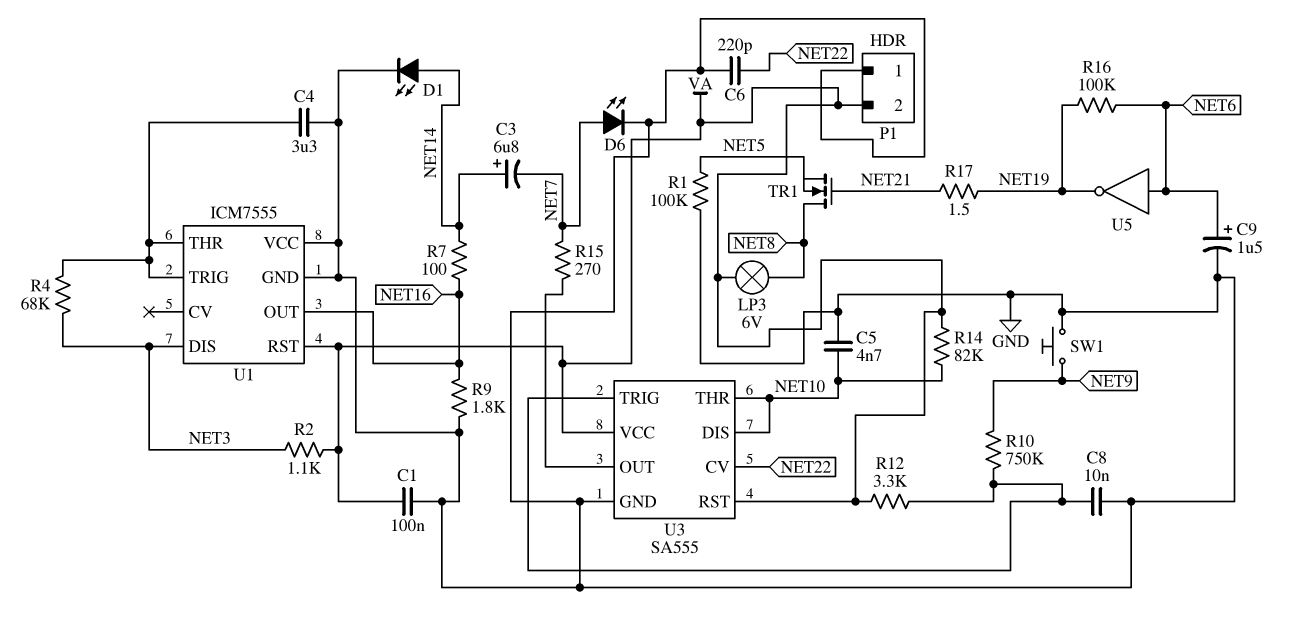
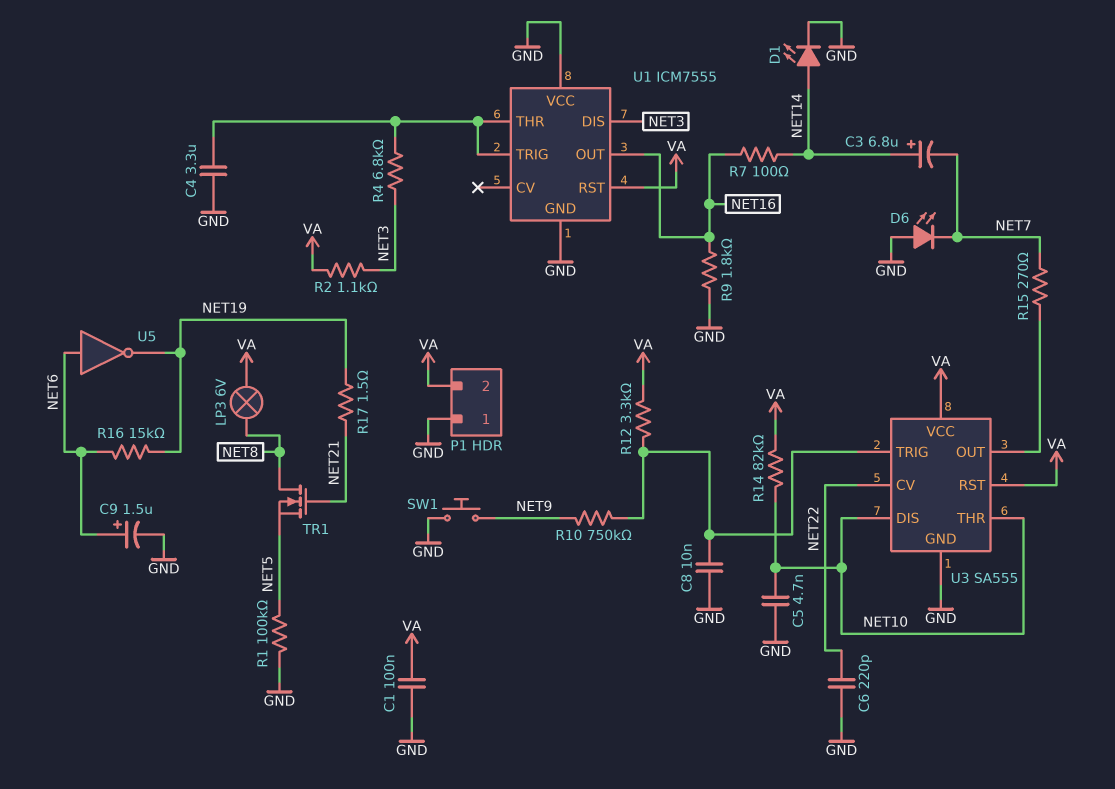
D6: LED (A NET7, K GND) -> LED (A GND, K NET7)
R4: 68k (NET3, U1/THR) -> 6.8k (NET3, U1/THR)
R16: 100k (NET6, NET19) -> 15k (NET6, NET19)

